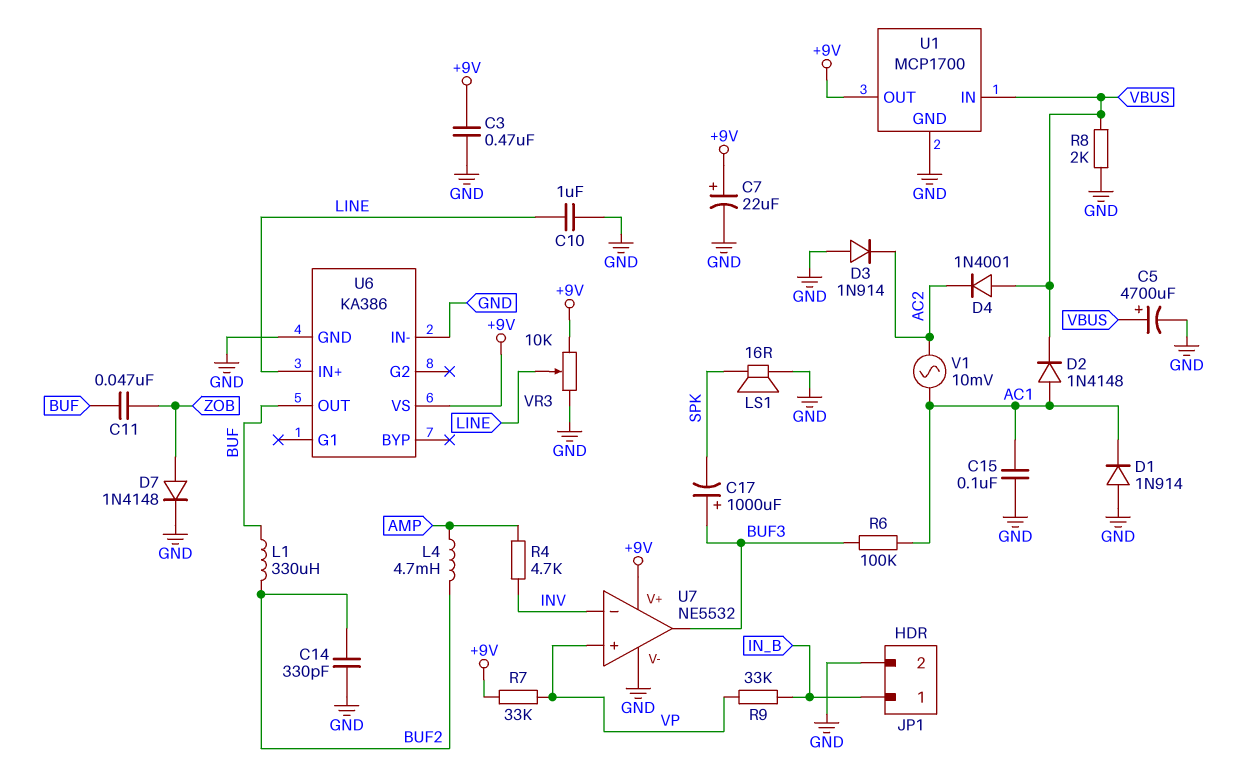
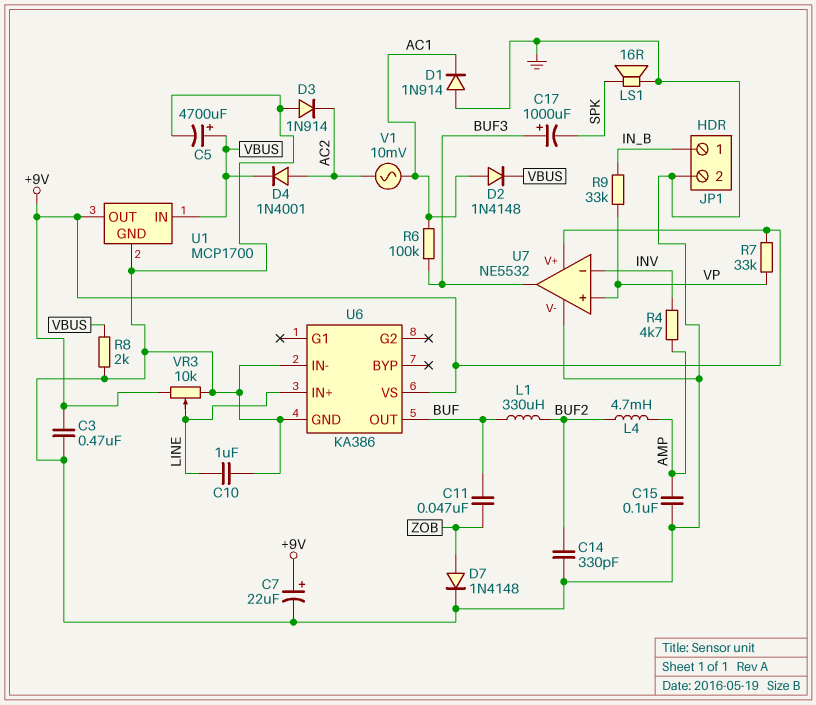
C15: 100nF (AC1, GND) -> 100nF (AMP, GND)
D4: diode 1N4001 (A VBUS, K AC2) -> diode 1N4001 (A AC2, K VBUS)

